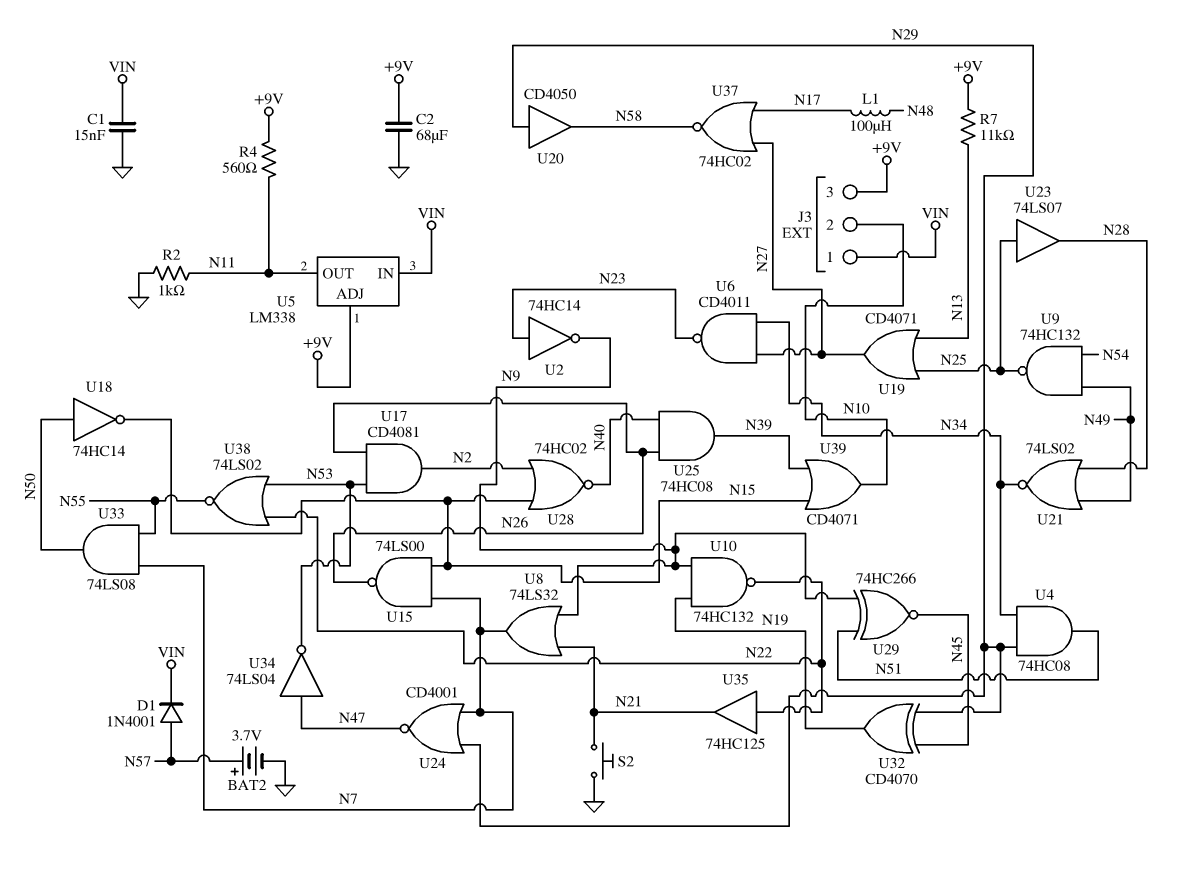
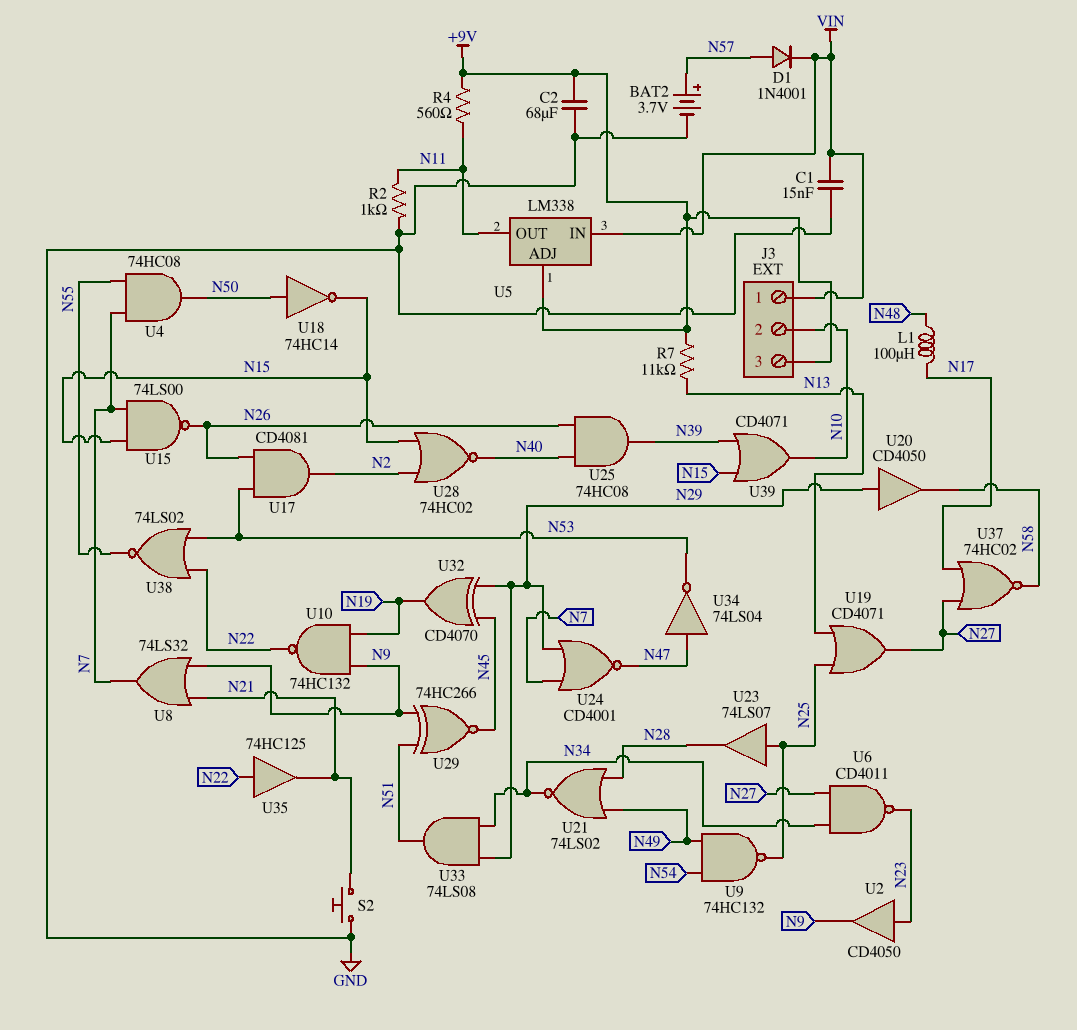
U2: NOT 74HC14 (in N23, out N9) -> buffer CD4050 (in N23, out N9)
U4: AND 74HC08 (in N29, in N34, out N51) -> AND 74HC08 (in N7, in N55, out N50)
U33: AND 74LS08 (in N7, in N55, out N50) -> AND 74LS08 (in N29, in N34, out N51)

